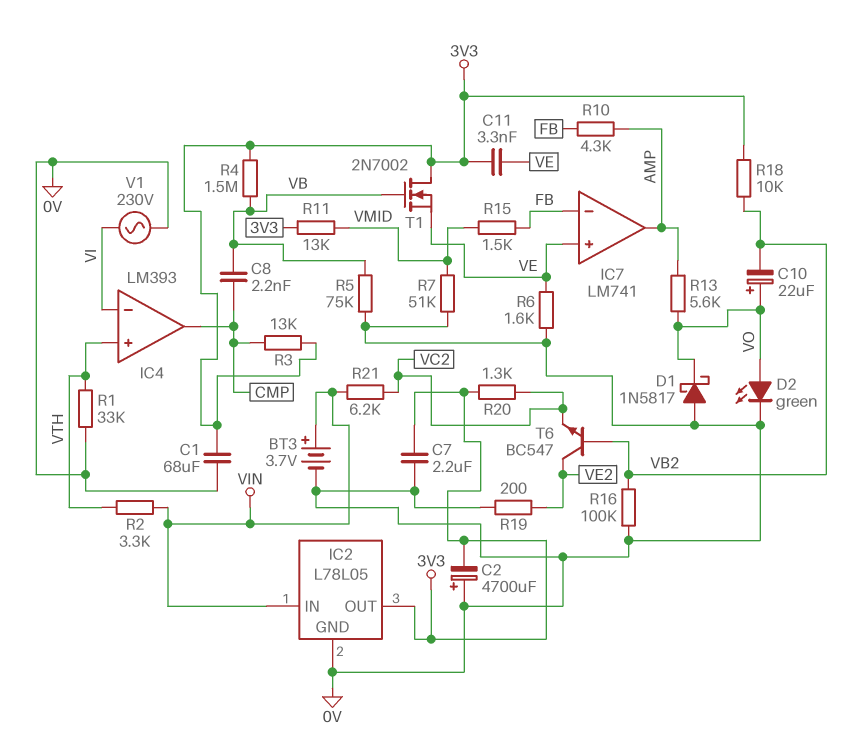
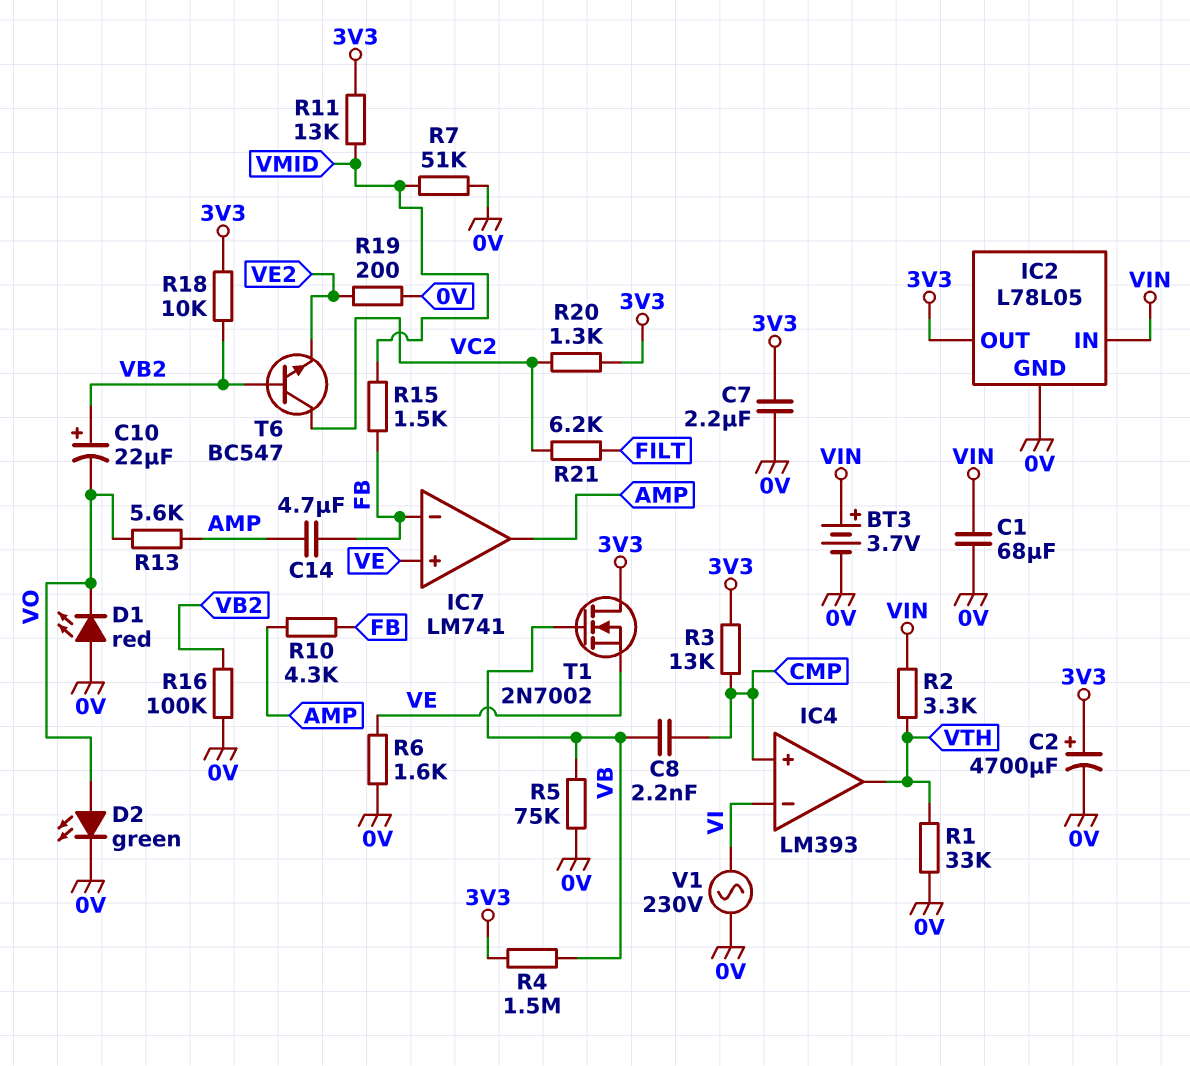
C1: 68uF (0V, 3V3) -> 68uF (0V, VIN)
C2: 4700uF (plus 0V, minus 3V3) -> 4700uF (plus 3V3, minus 0V)
C10: 22uF (plus VO, minus VB2) -> 22uF (plus VB2, minus VO)
C11: 3.3nF (3V3, VE) -> none
C14: none -> 4.7uF (AMP, FB)
D1: schottky 1N5817 (A 0V, K VO) -> LED red (A 0V, K VO)
IC4 pin in+: VTH -> CMP
IC4 pin out: CMP -> VTH
R21: 6.2k (VC2, VIN) -> 6.2k (FILT, VC2)
T6: NPN BC547 (B VB2, C VE2, E VC2) -> NPN BC547 (B VB2, C VC2, E VE2)

